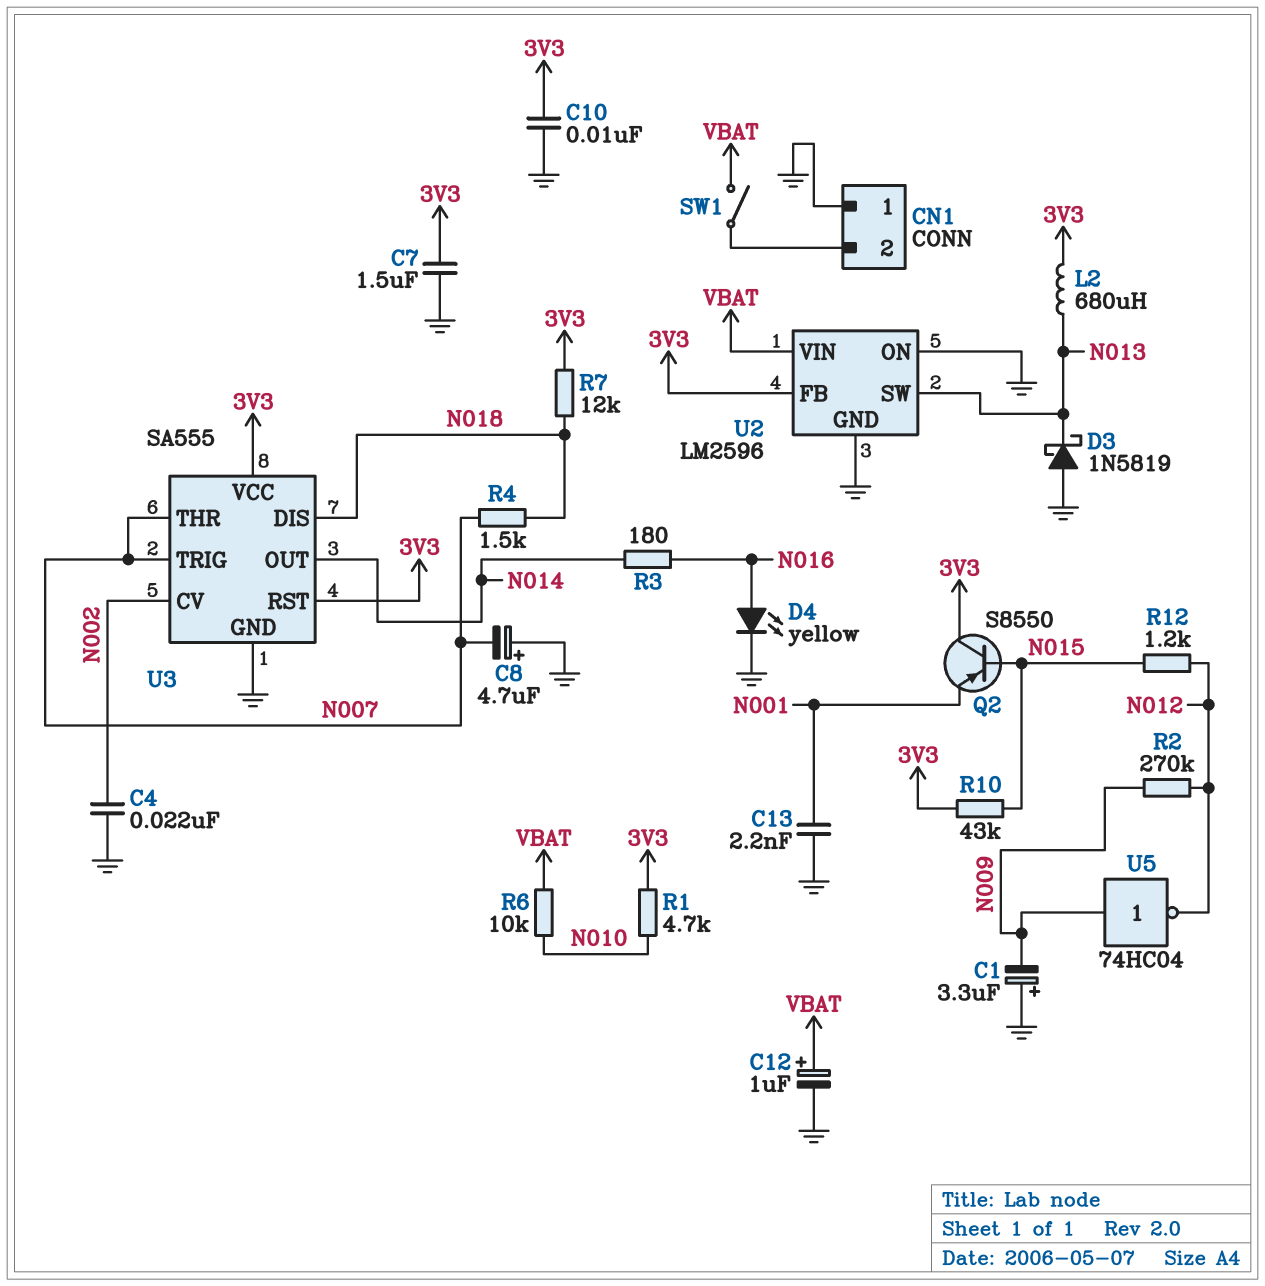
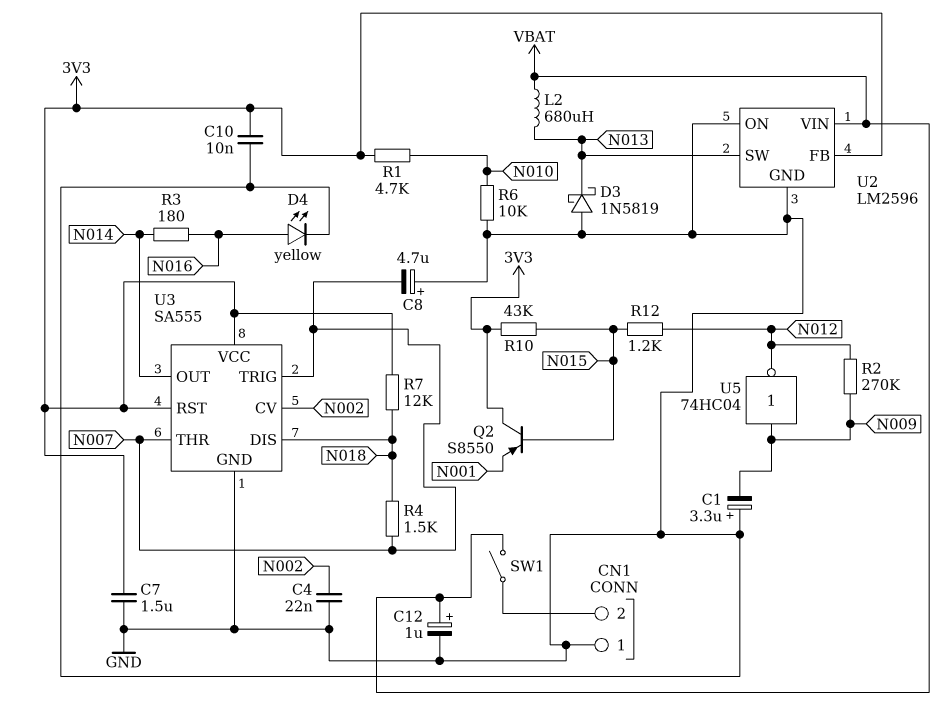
C13: 2.2nF (GND, N001) -> none
L2: 680uH (3V3, N013) -> 680uH (N013, VBAT)
R6: 10k (N010, VBAT) -> 10k (GND, N010)

